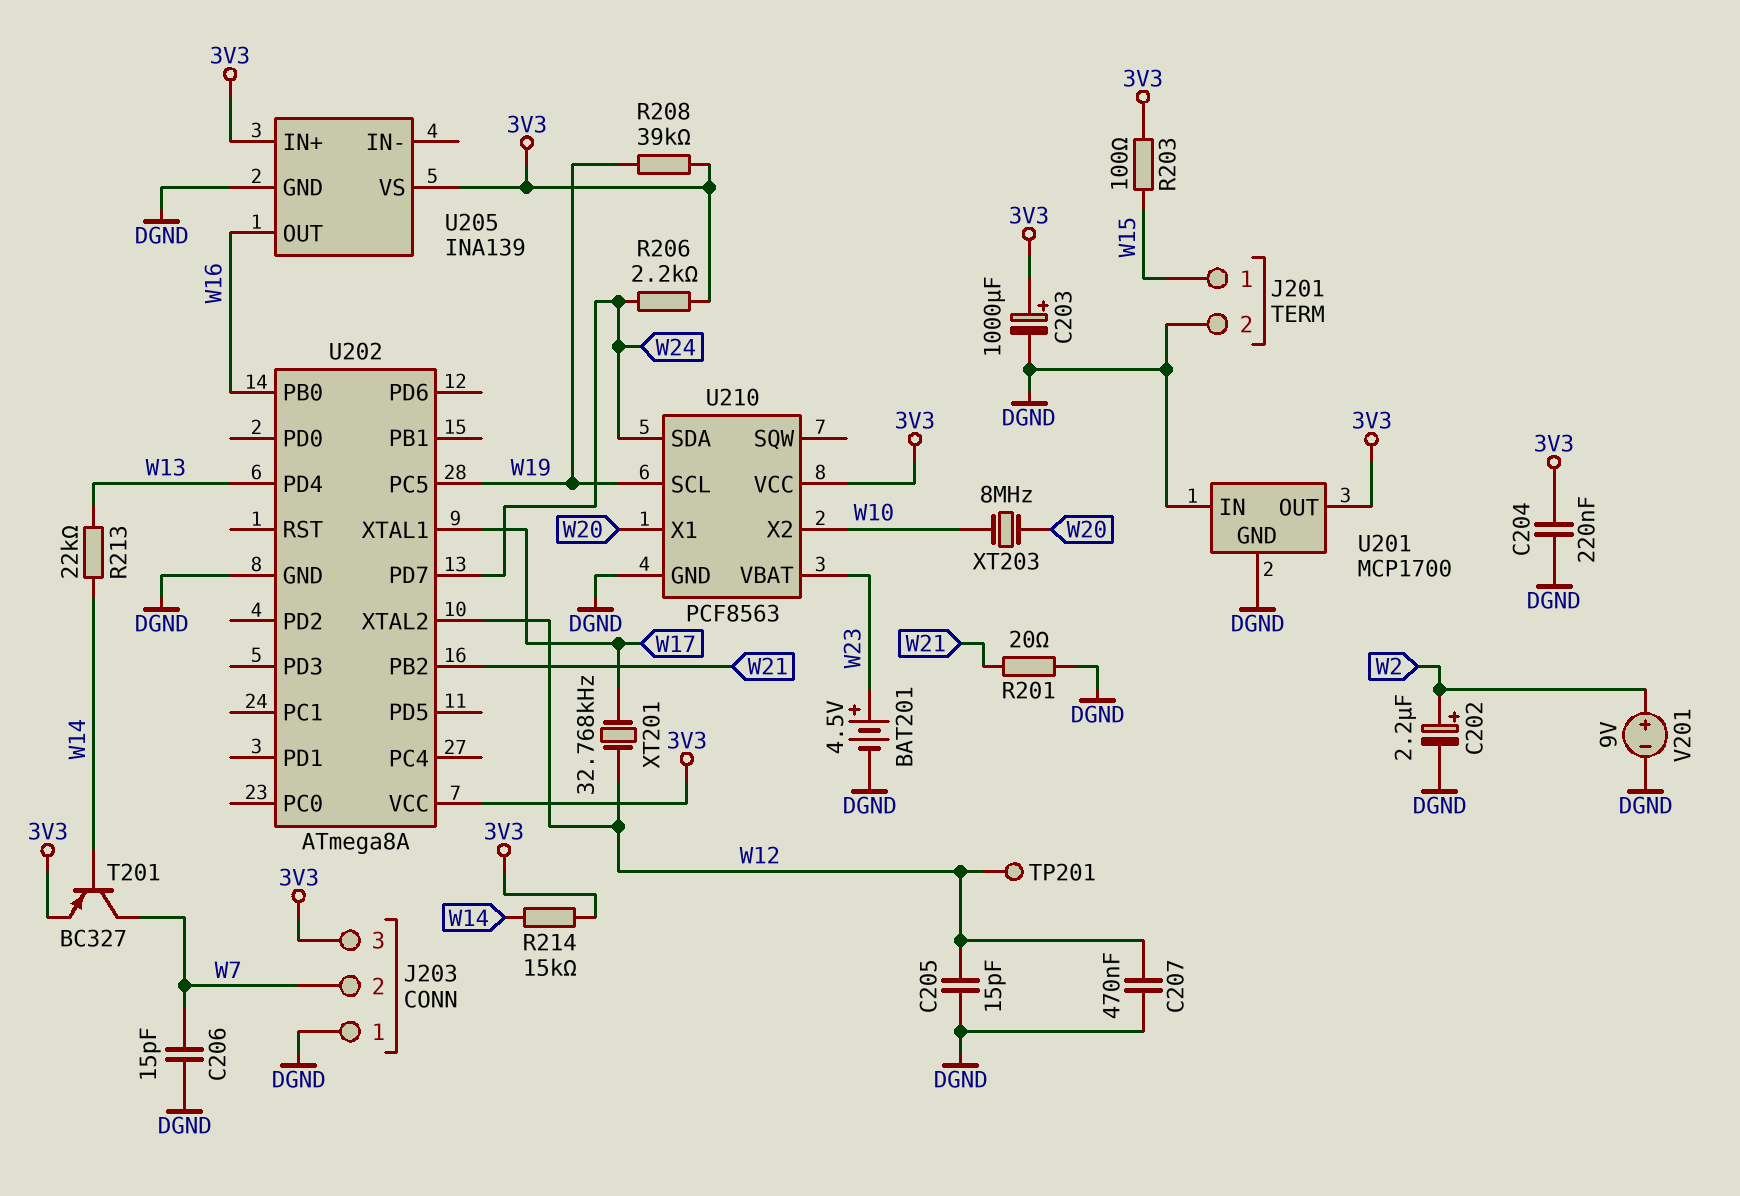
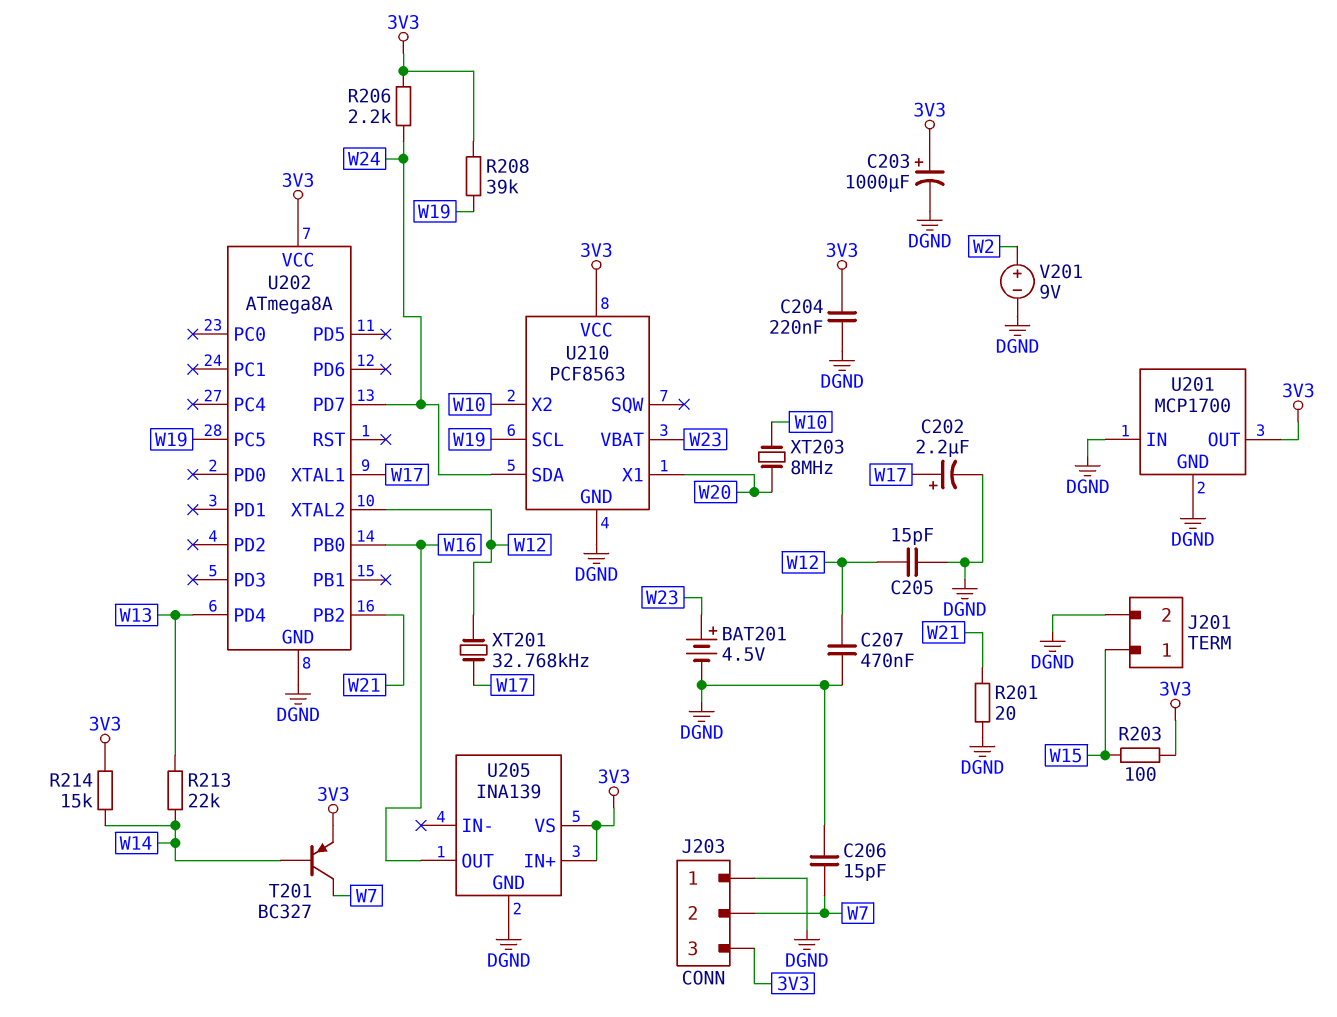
C202: 2.2uF (plus W2, minus DGND) -> 2.2uF (plus W17, minus DGND)
TP201: test point (W12) -> none

